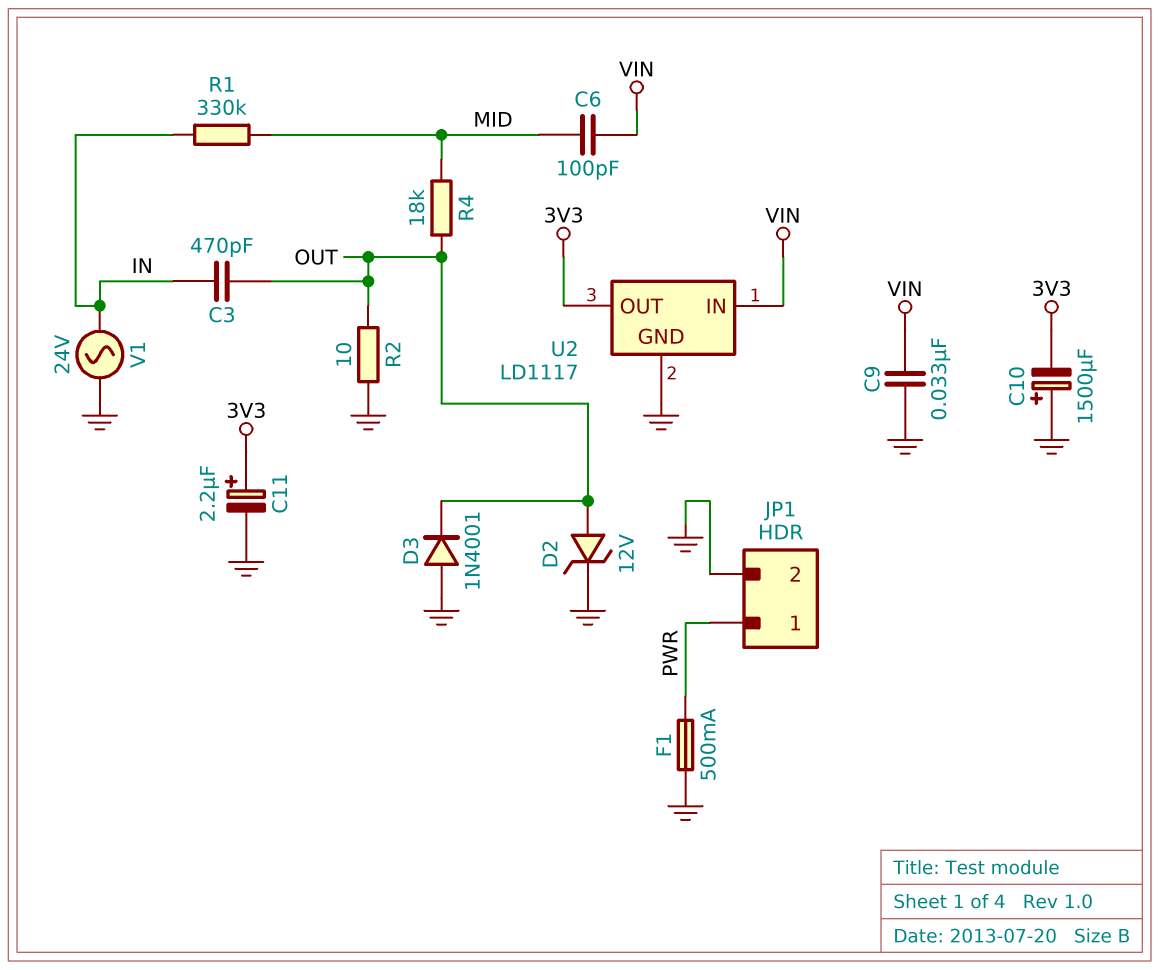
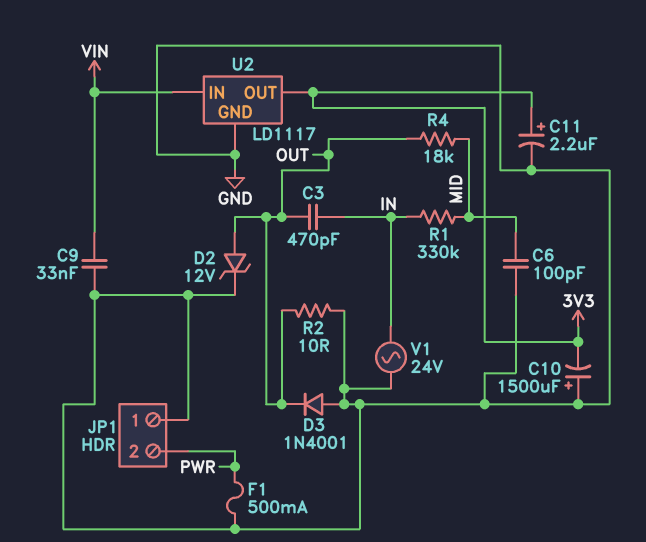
C6: 100pF (MID, VIN) -> 100pF (GND, MID)
JP1 pin 1: PWR -> GND
JP1 pin 2: GND -> PWR

